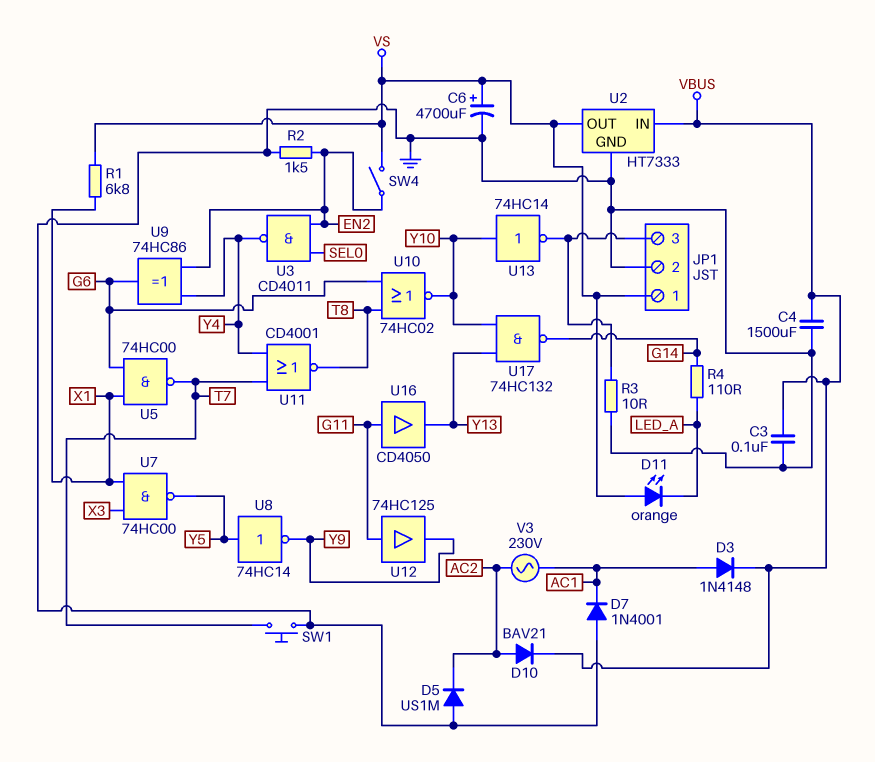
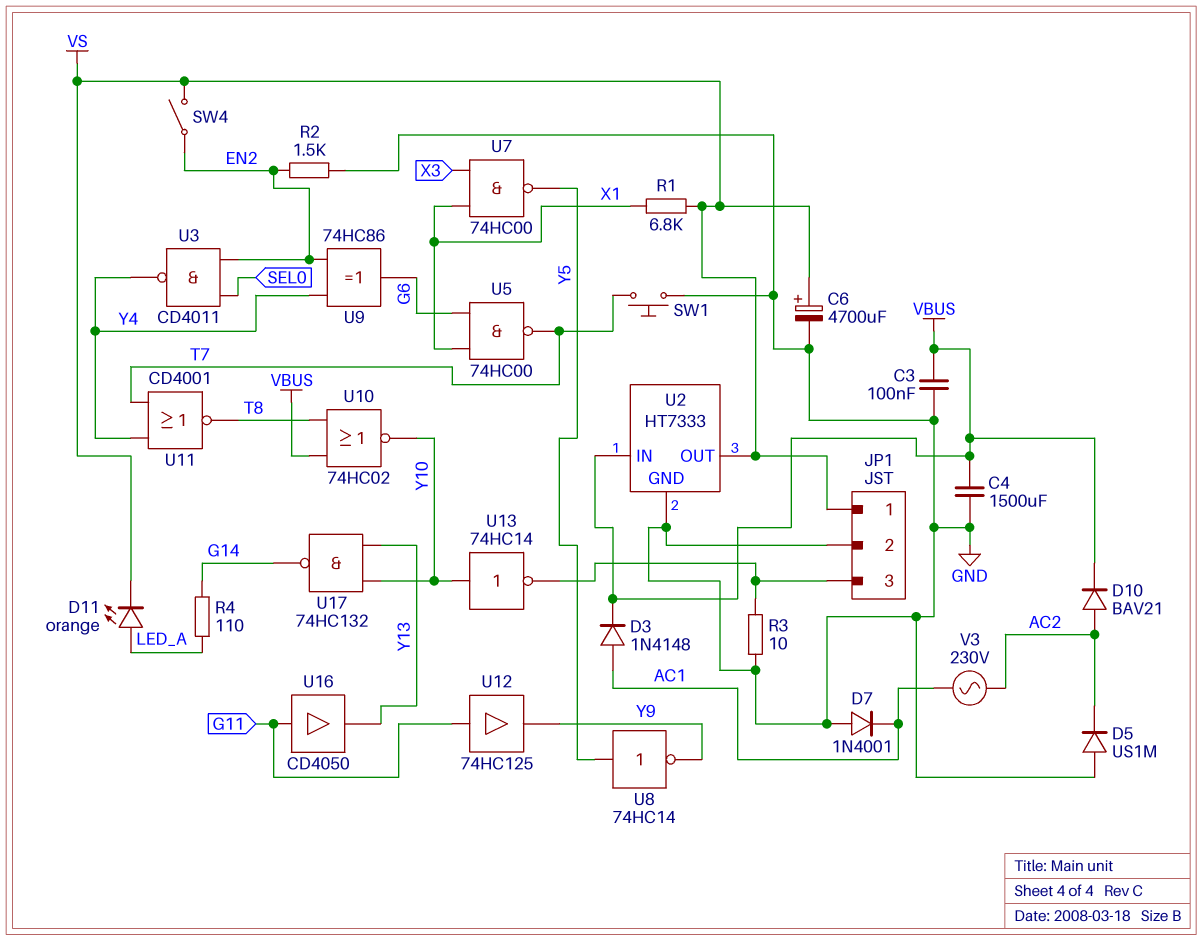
D11: LED orange (A VS, K LED_A) -> LED orange (A LED_A, K VS)
U10: NOR 74HC02 (in G6, in T8, out Y10) -> NOR 74HC02 (in T8, in VBUS, out Y10)

